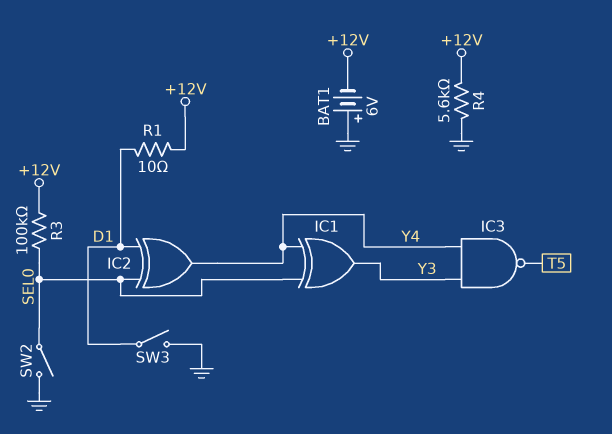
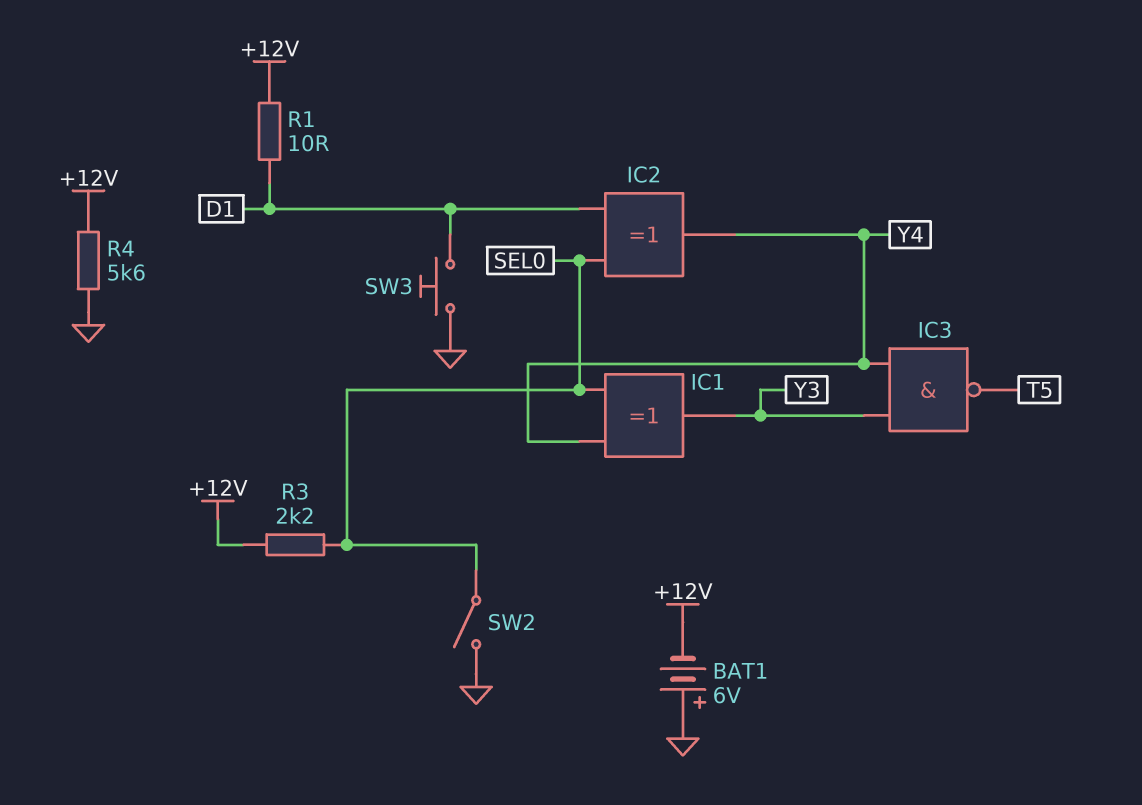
R3: 100k (+12V, SEL0) -> 2.2k (+12V, SEL0)
SW3: switch (D1, GND) -> button (D1, GND)

